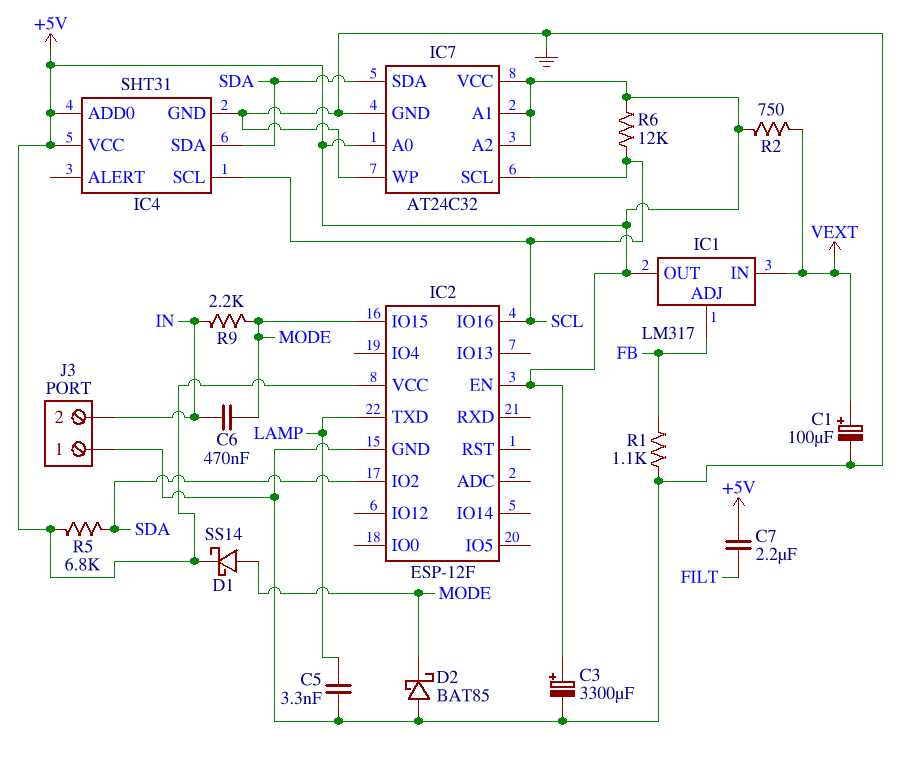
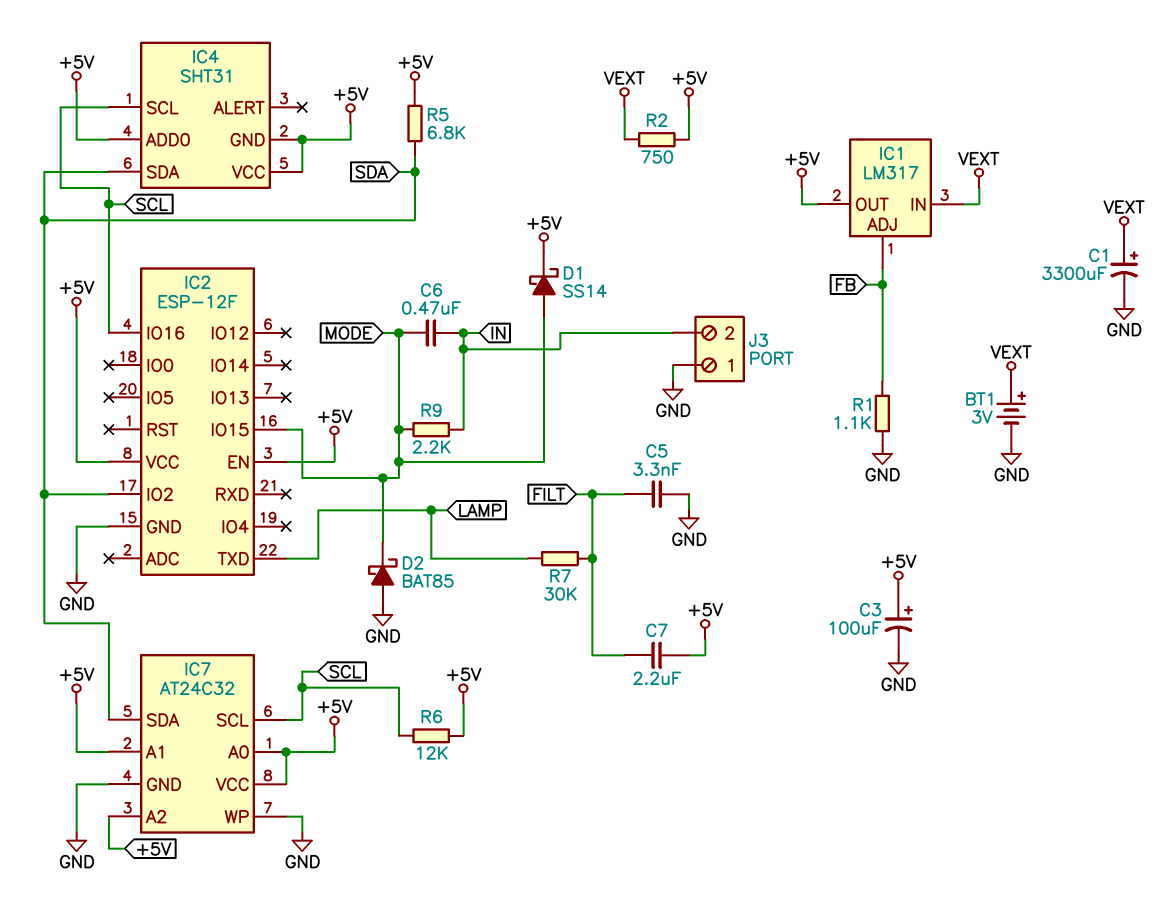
BT1: none -> 3V (plus VEXT, minus GND)
C1: 100uF (plus VEXT, minus GND) -> 3300uF (plus VEXT, minus GND)
C3: 3300uF (plus +5V, minus GND) -> 100uF (plus +5V, minus GND)
C5: 3.3nF (GND, LAMP) -> 3.3nF (FILT, GND)
IC4 pin GND: GND -> +5V
R7: none -> 30k (FILT, LAMP)

